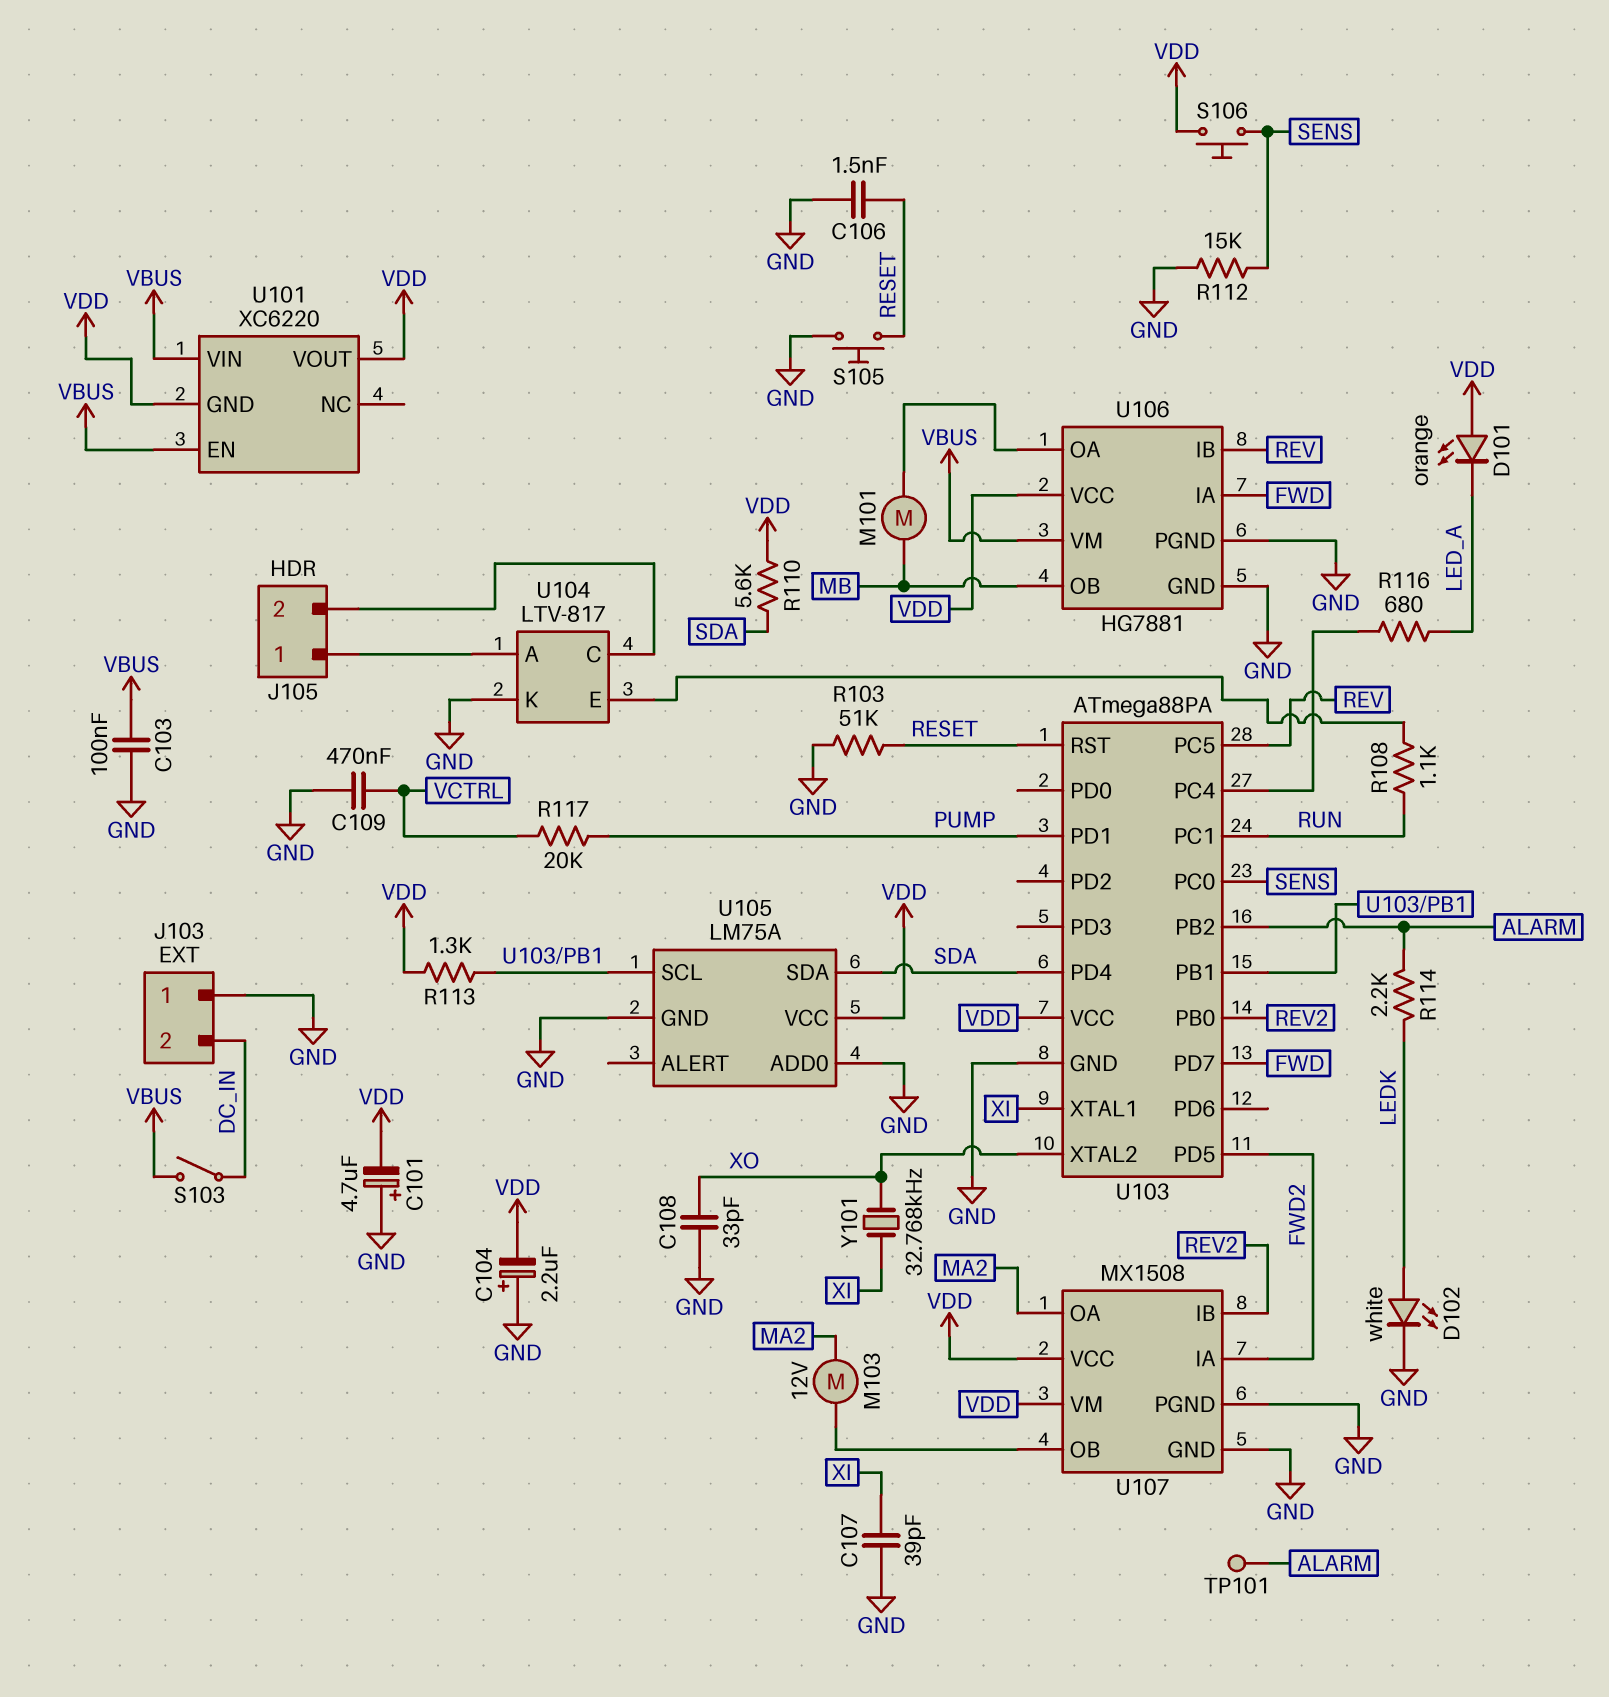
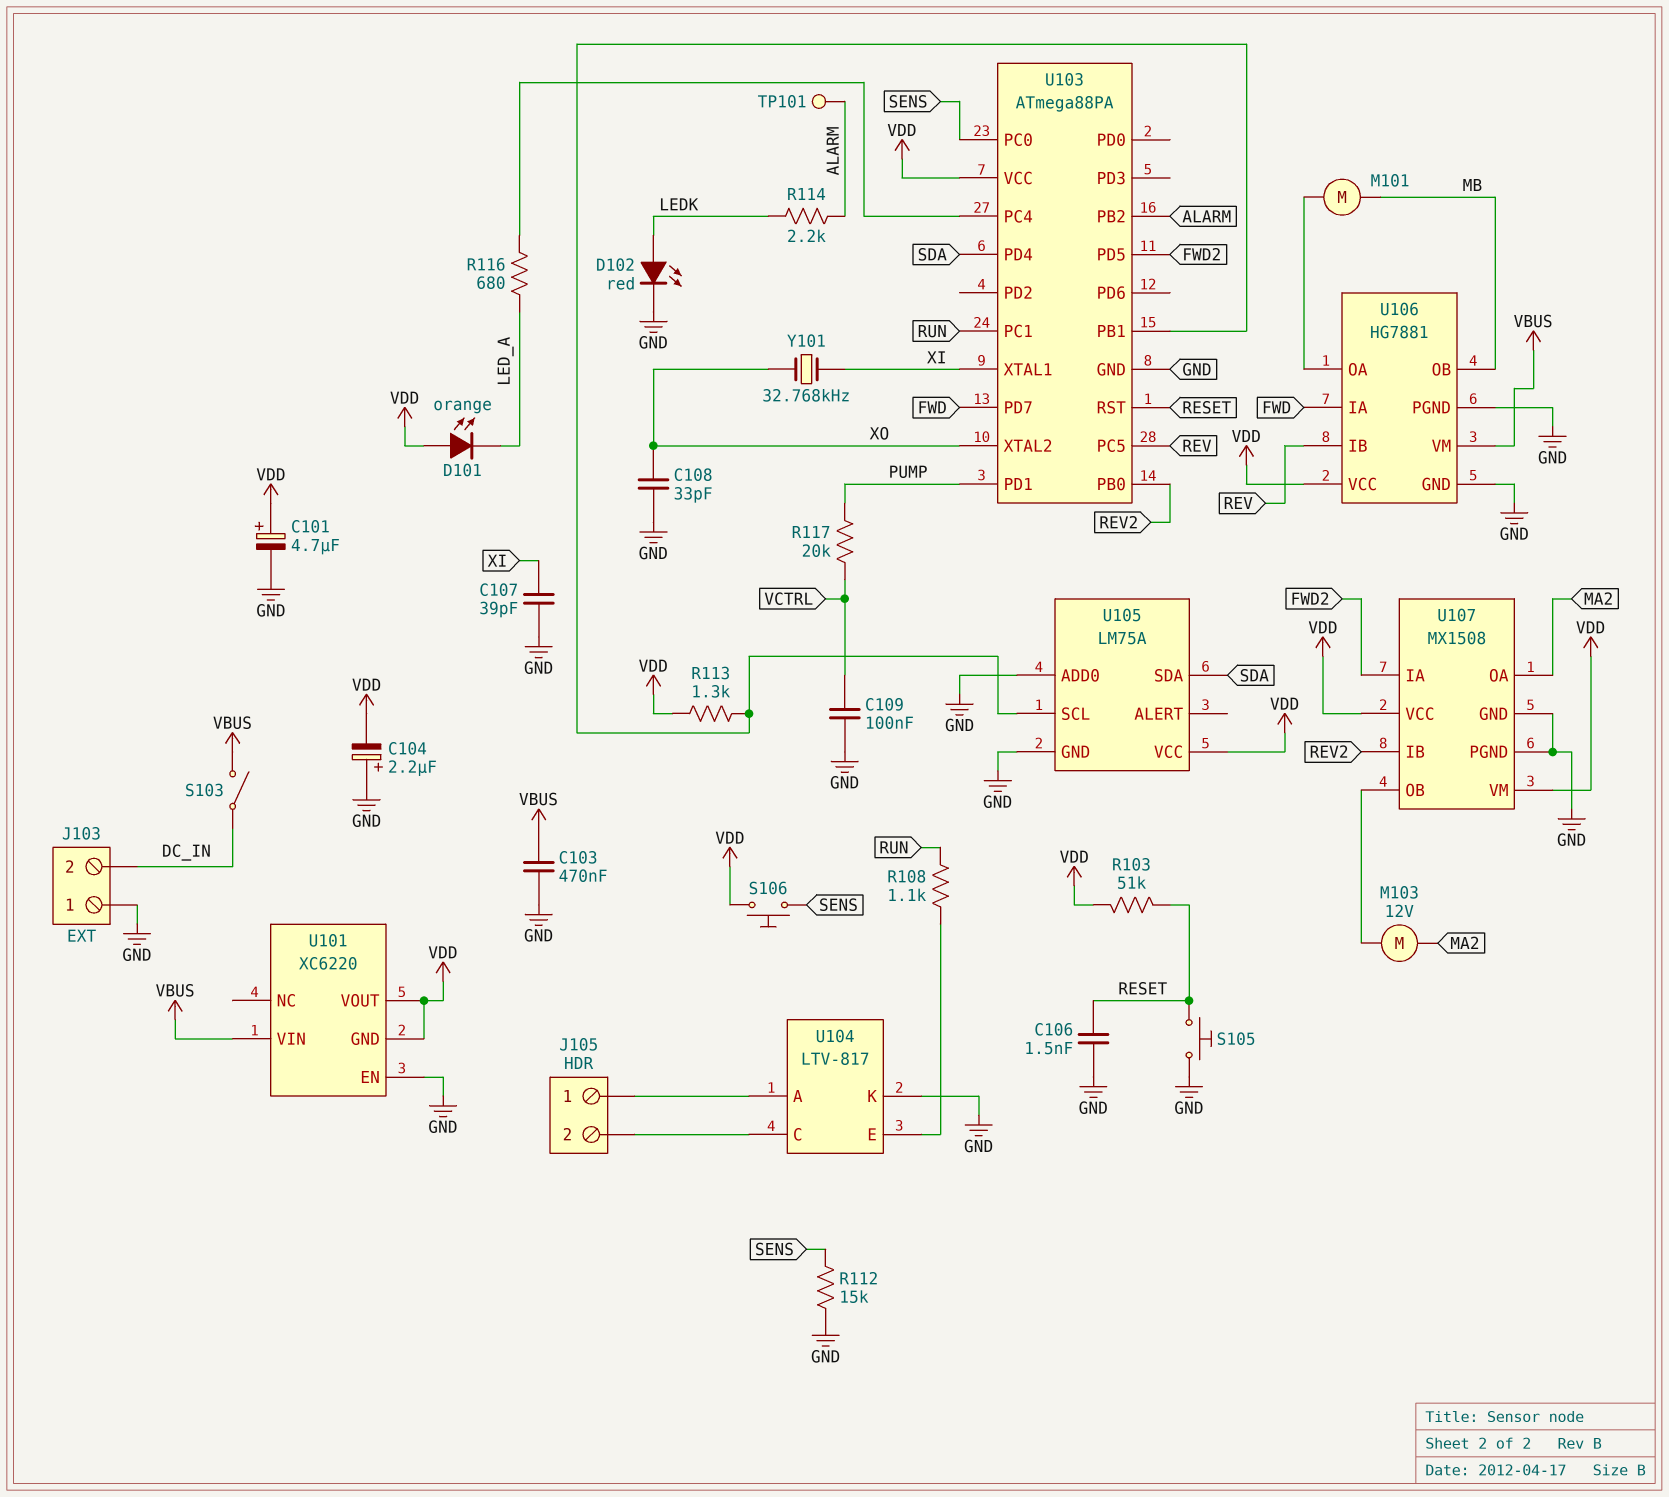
C101: 4.7uF (plus GND, minus VDD) -> 4.7uF (plus VDD, minus GND)
C103: 100nF (GND, VBUS) -> 470nF (GND, VBUS)
C109: 470nF (GND, VCTRL) -> 100nF (GND, VCTRL)
D102: LED white (A LEDK, K GND) -> LED red (A LEDK, K GND)
R103: 51k (GND, RESET) -> 51k (RESET, VDD)
R110: 5.6k (SDA, VDD) -> none
U101 pin EN: VBUS -> GND

